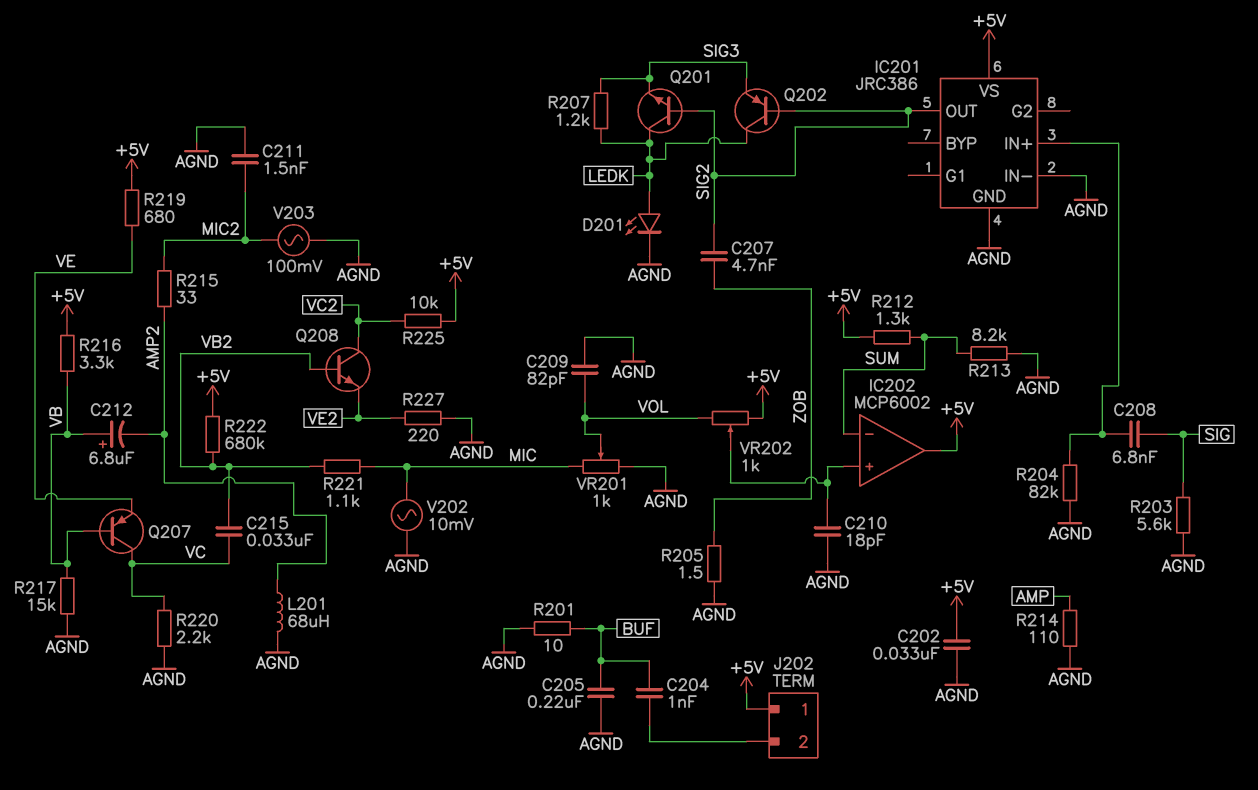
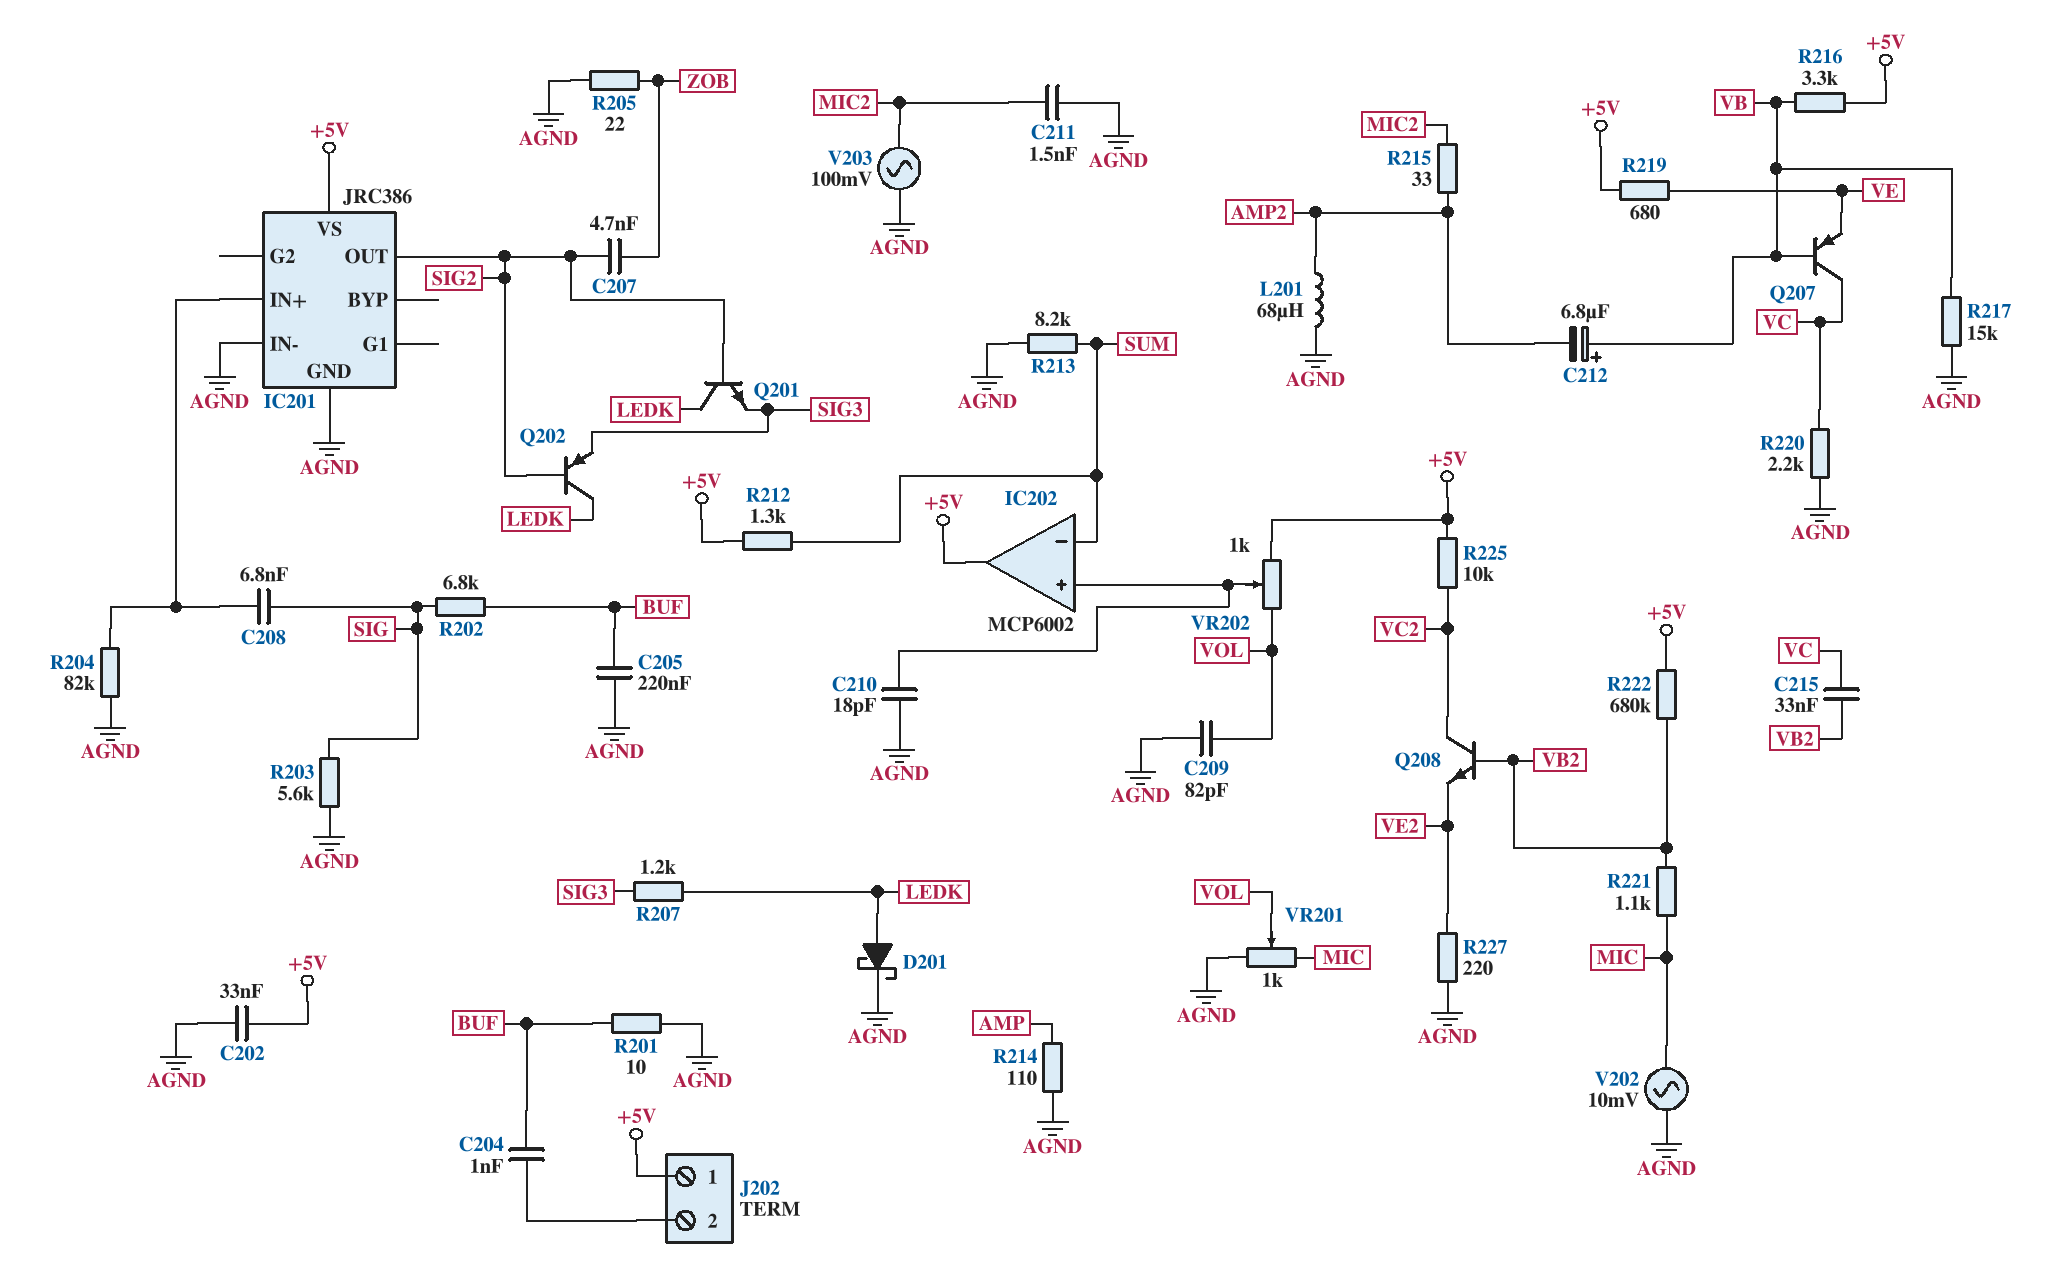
D201: LED (A LEDK, K AGND) -> schottky (A LEDK, K AGND)
R202: none -> 6.8k (BUF, SIG)
R205: 1.5 (AGND, ZOB) -> 22 (AGND, ZOB)

